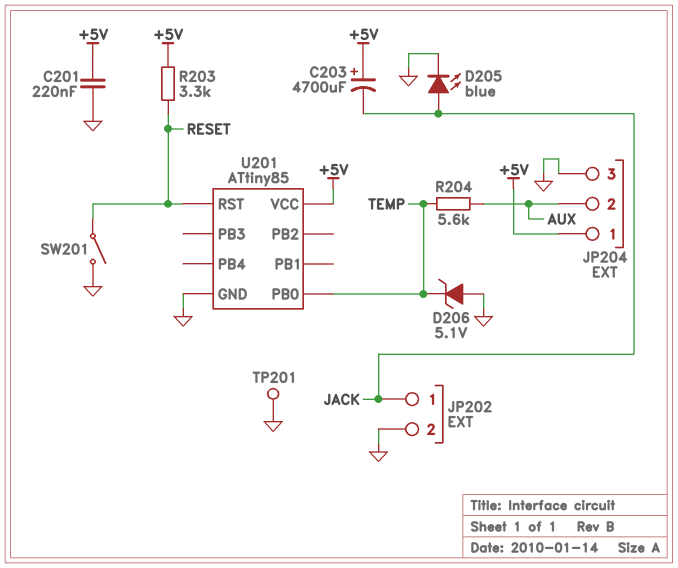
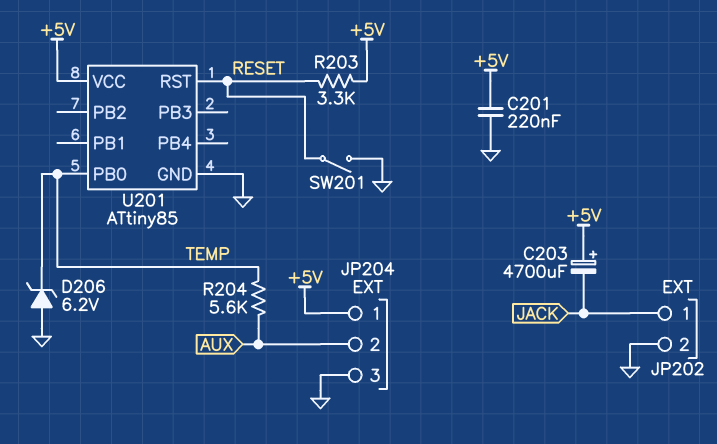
D205: LED blue (A JACK, K GND) -> none
D206: zener 5.1V (A GND, K TEMP) -> zener 6.2V (A GND, K TEMP)
TP201: test point (GND) -> none

